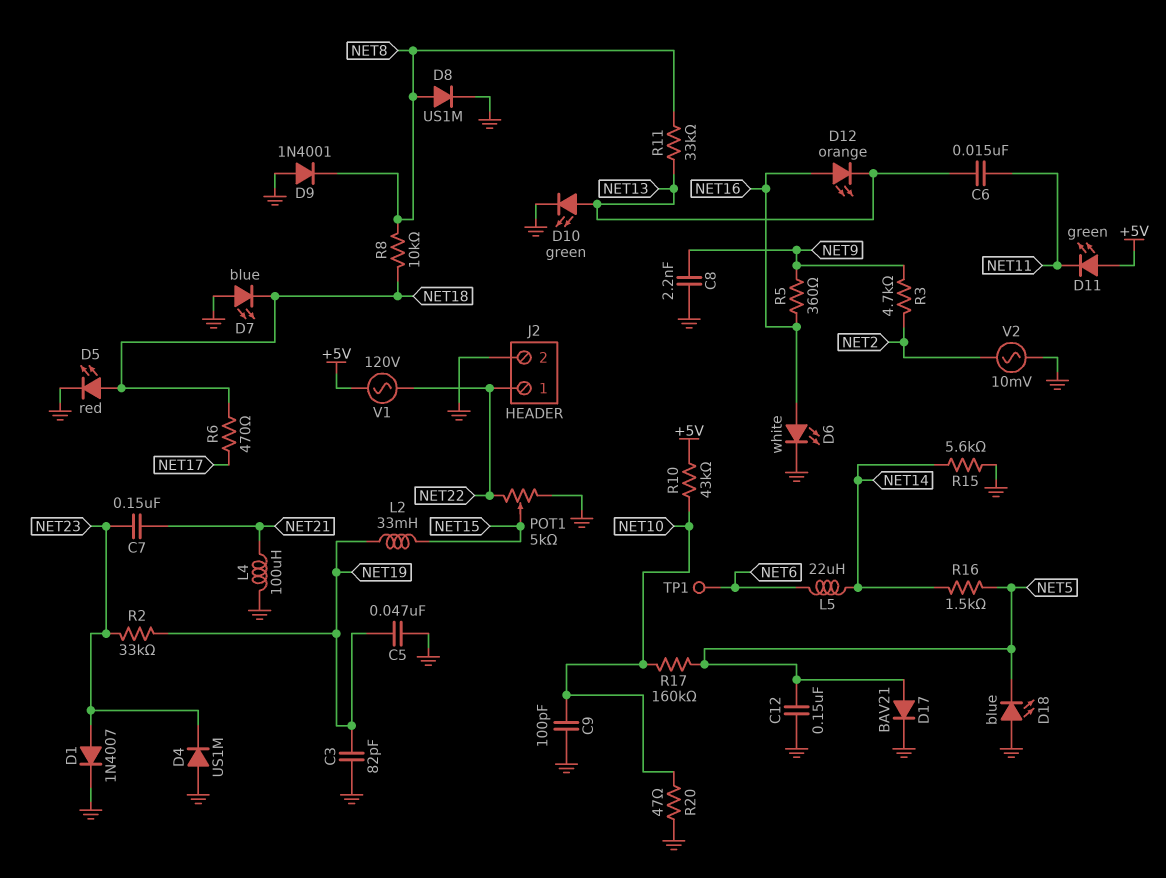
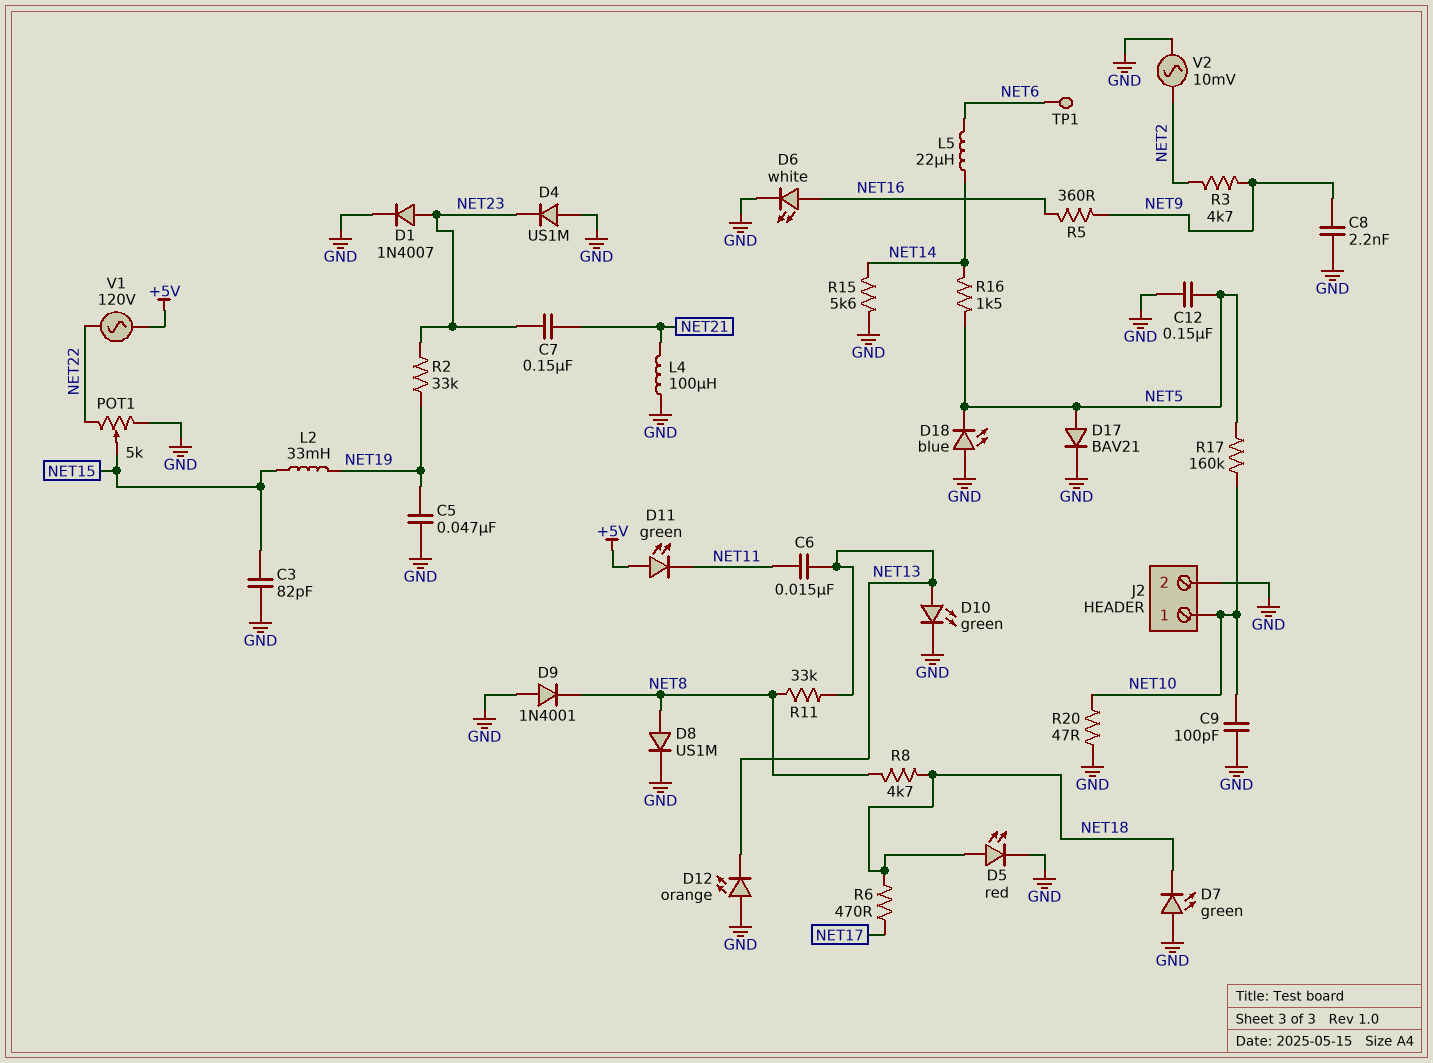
C3: 82pF (GND, NET19) -> 82pF (GND, NET15)
D7: LED blue (A GND, K NET18) -> LED green (A GND, K NET18)
D12: LED orange (A NET16, K NET13) -> LED orange (A GND, K NET13)
J2 pin 1: NET22 -> NET10
R8: 10k (NET8, NET18) -> 4.7k (NET8, NET18)
R10: 43k (+5V, NET10) -> none

